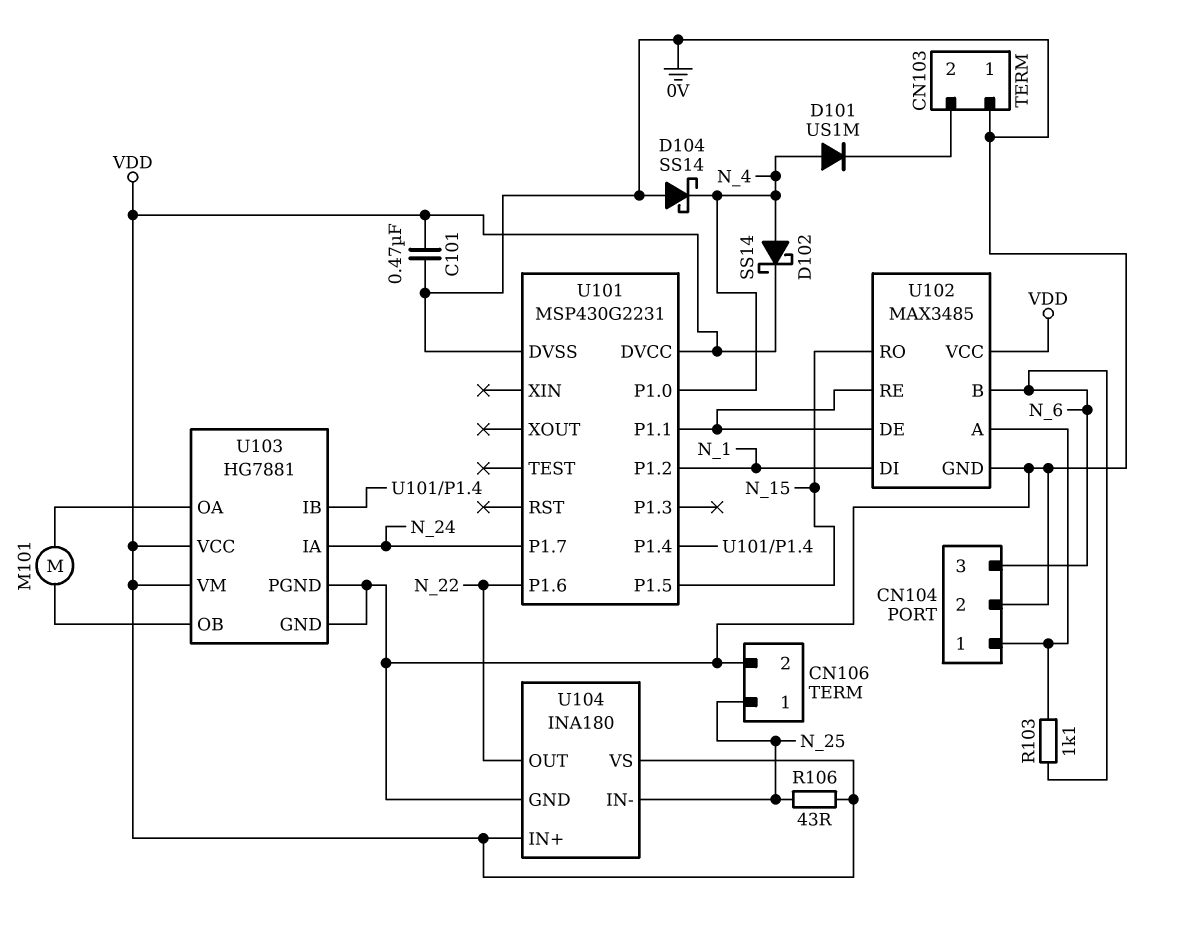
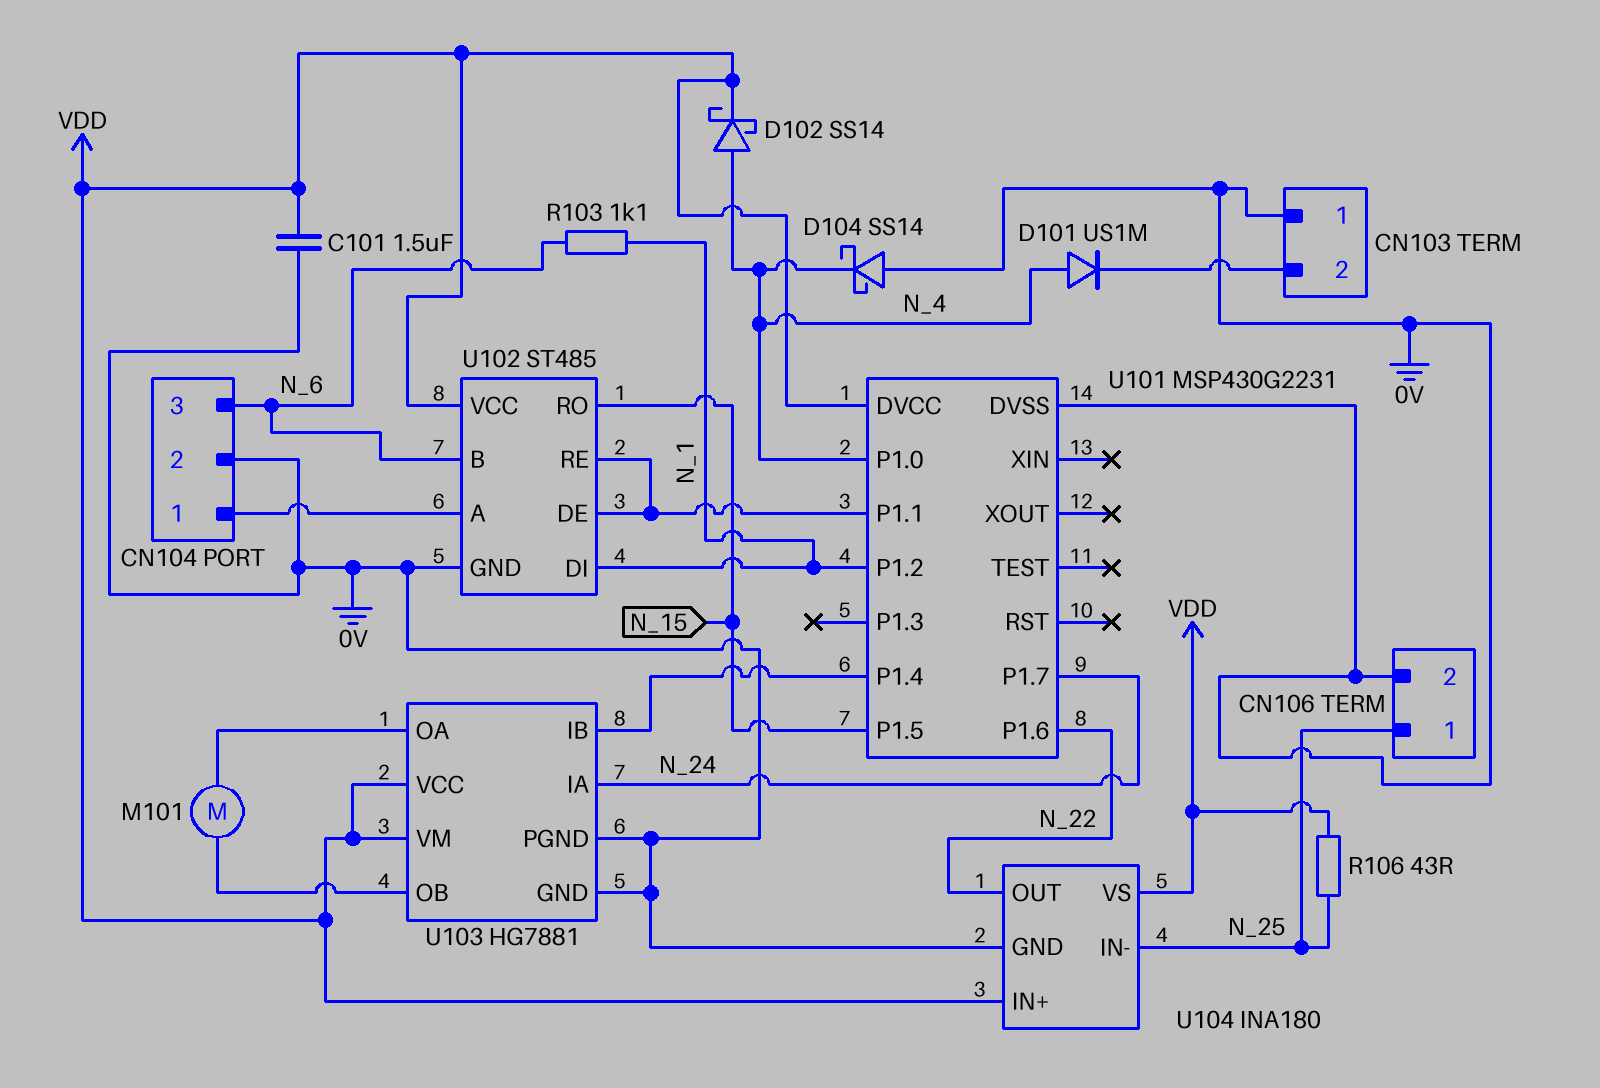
C101: 470nF (0V, VDD) -> 1.5uF (0V, VDD)
R103: 1.1k (CN104/1, N_6) -> 1.1k (N_1, N_6)
U102: MAX3485 -> ST485

